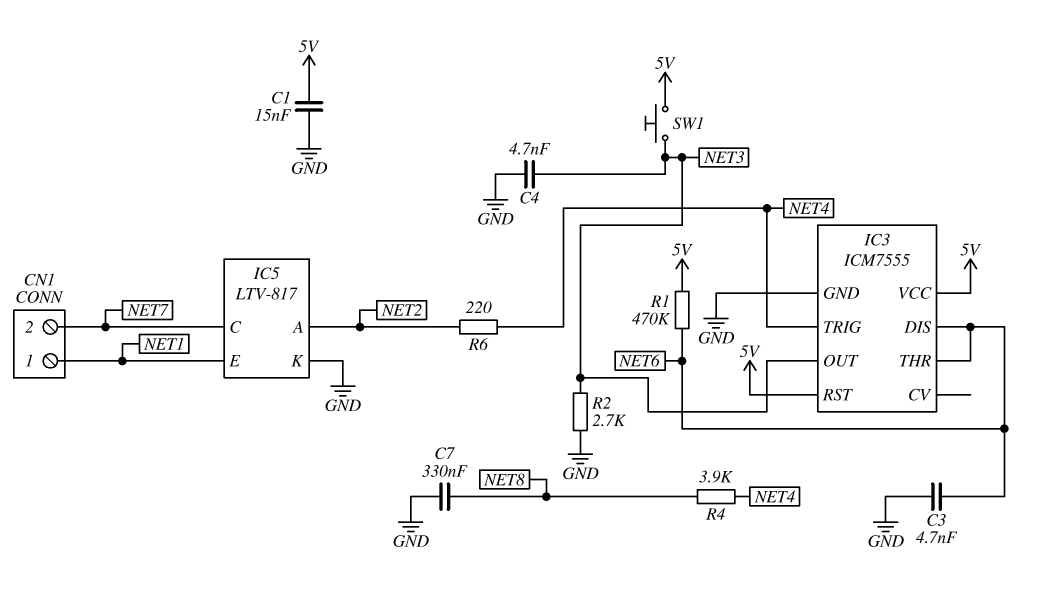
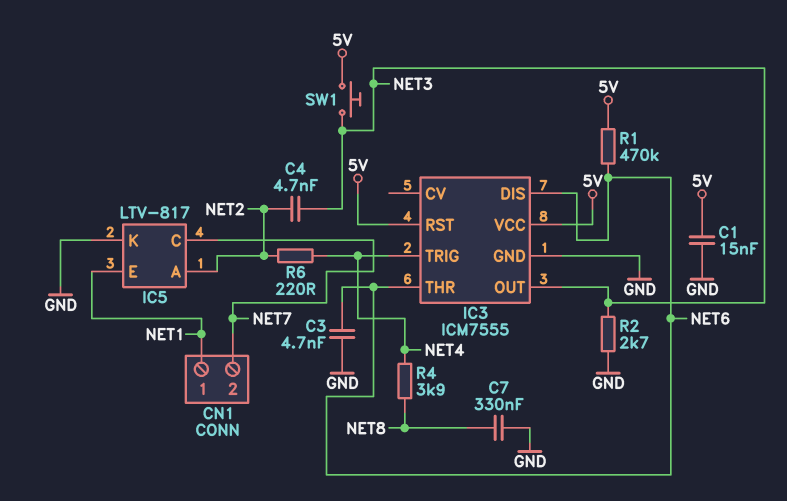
C4: 4.7nF (GND, NET3) -> 4.7nF (NET2, NET3)

